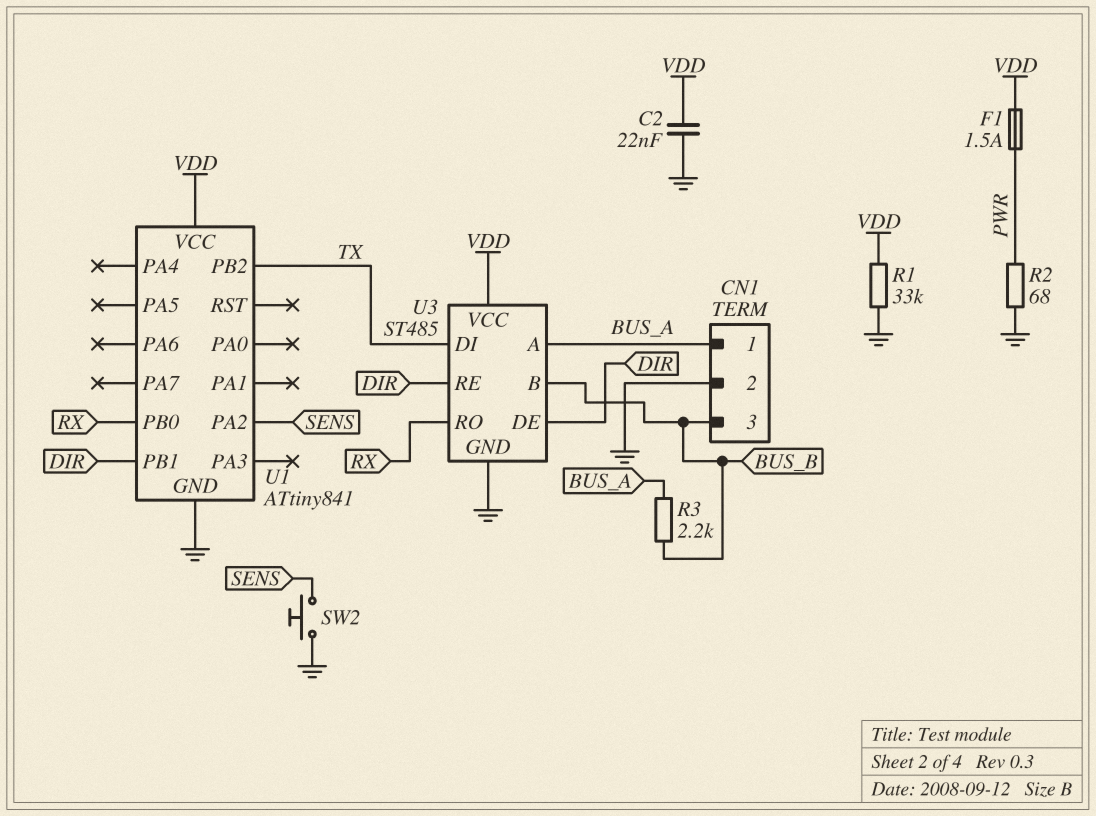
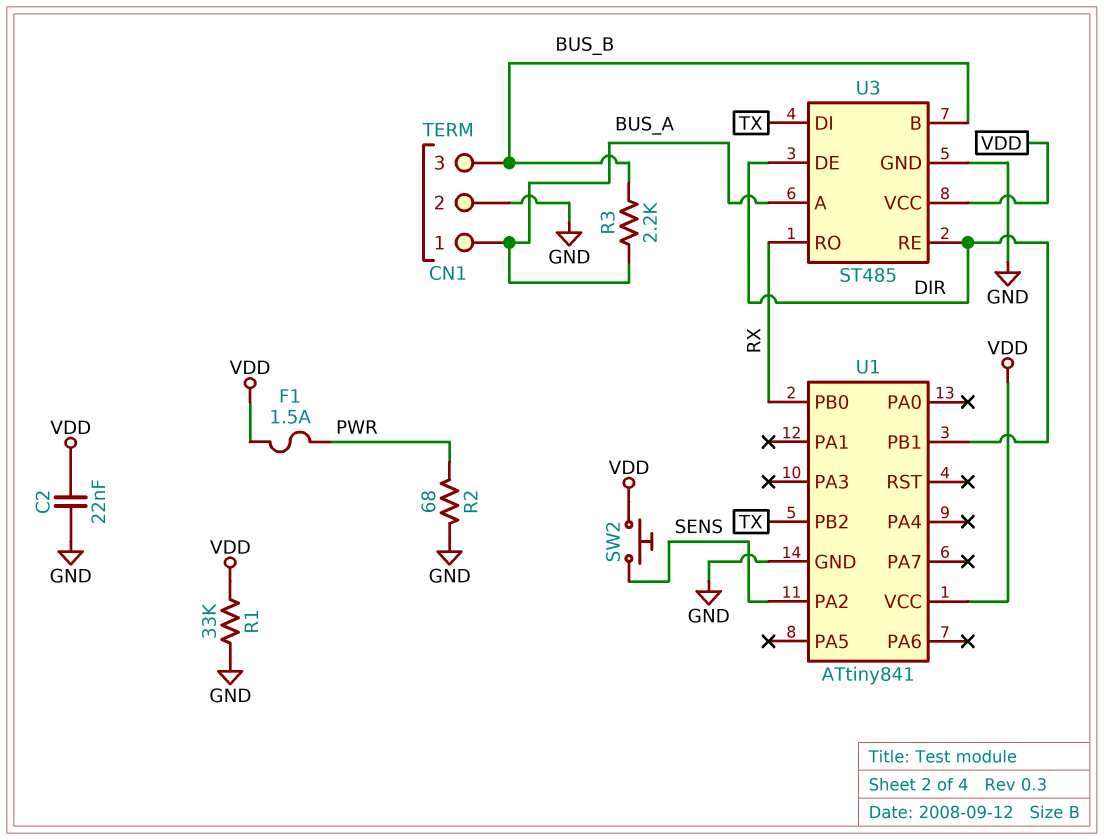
SW2: button (GND, SENS) -> button (SENS, VDD)

